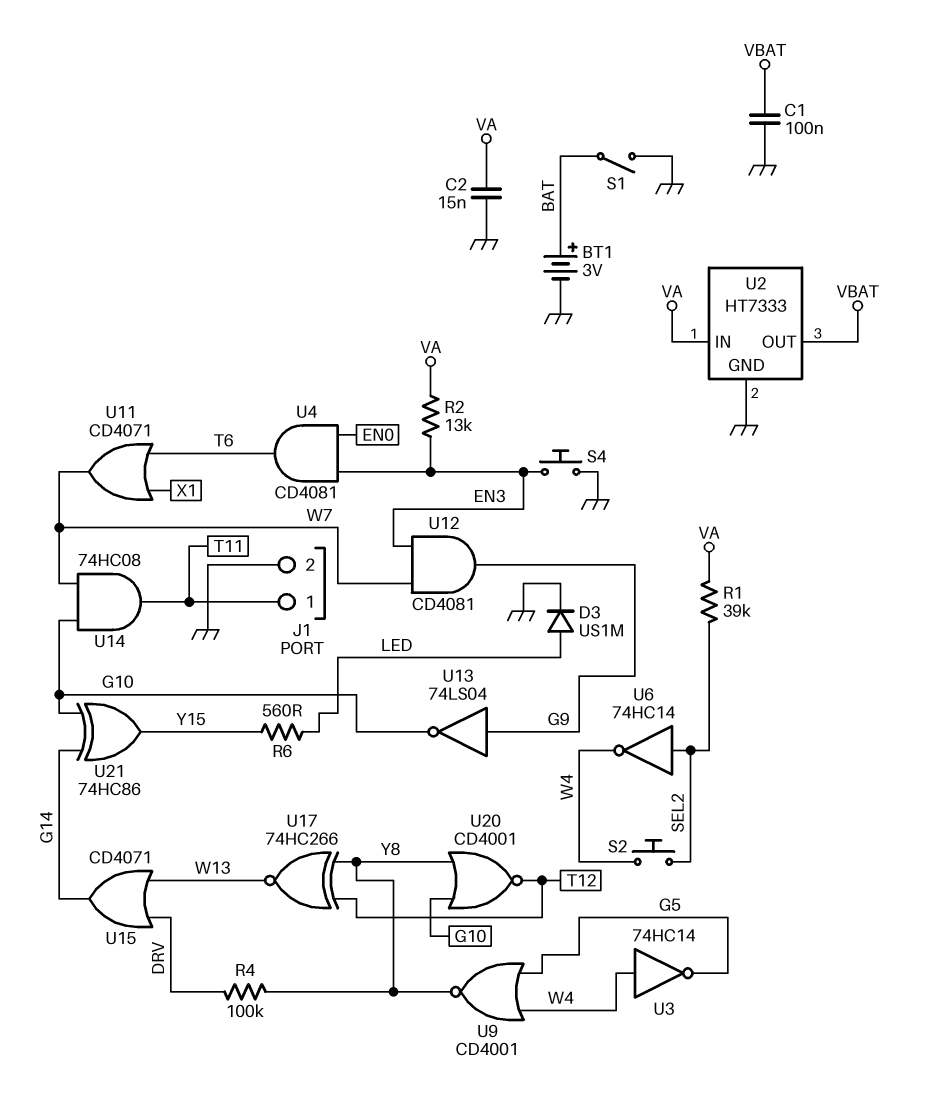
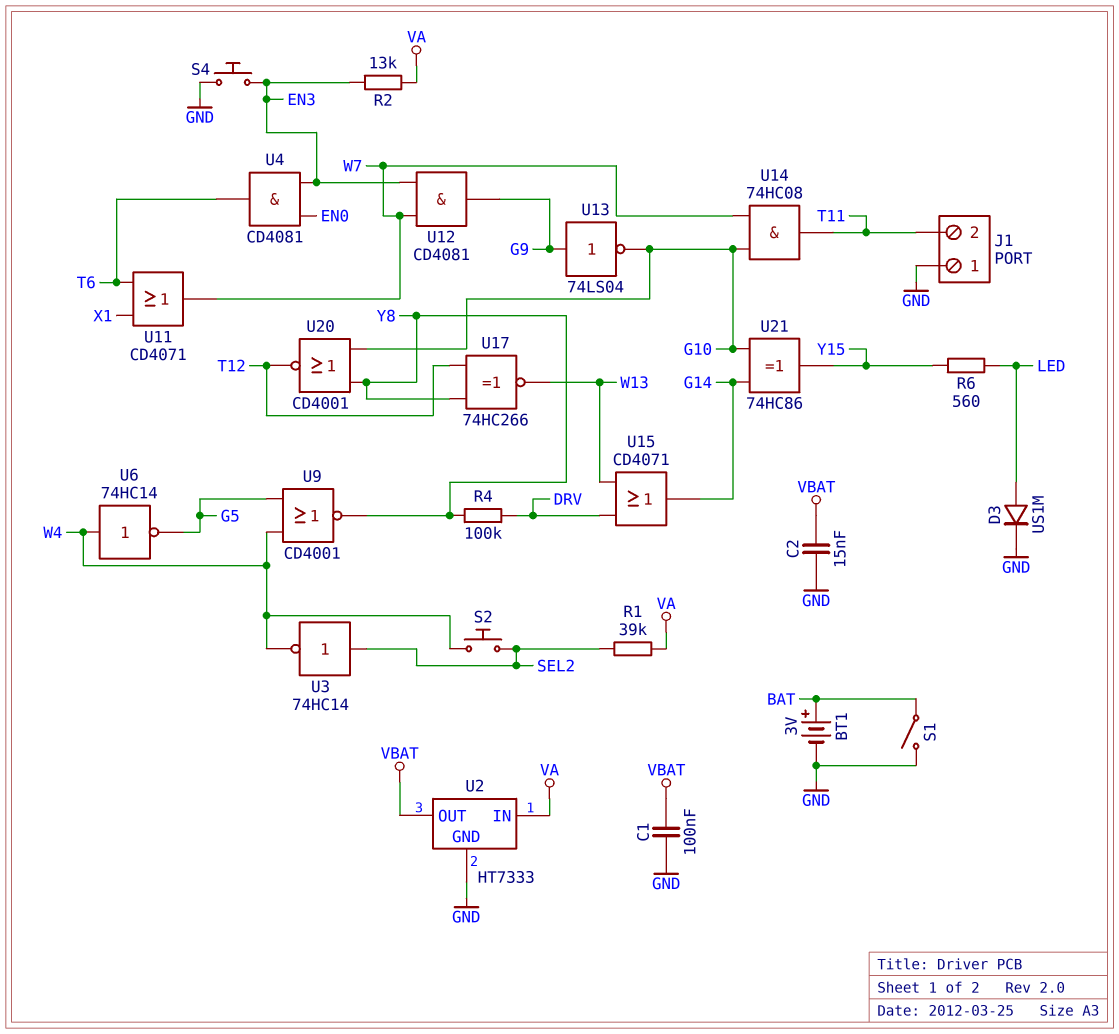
C2: 15nF (GND, VA) -> 15nF (GND, VBAT)
J1 pin 1: T11 -> GND
J1 pin 2: GND -> T11
U3: NOT 74HC14 (in W4, out G5) -> NOT 74HC14 (in SEL2, out W4)
U6: NOT 74HC14 (in SEL2, out W4) -> NOT 74HC14 (in W4, out G5)

